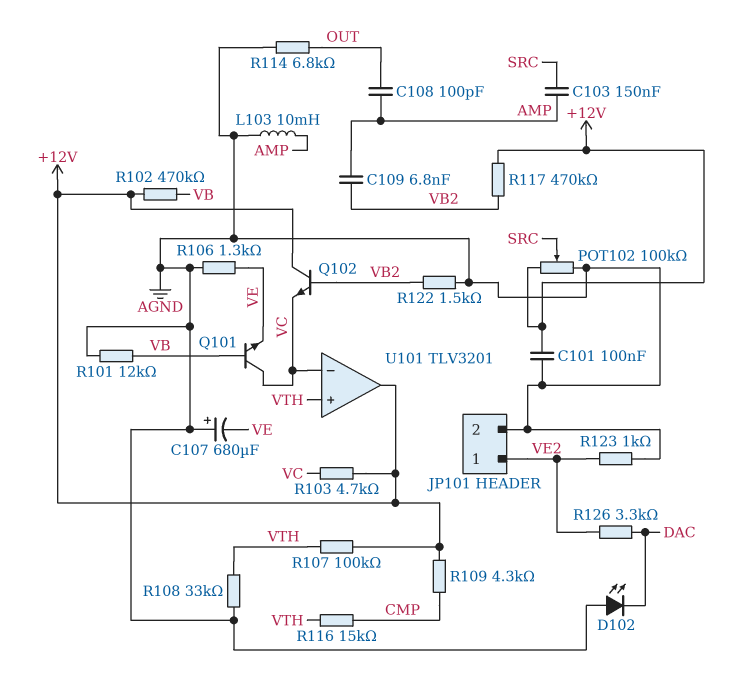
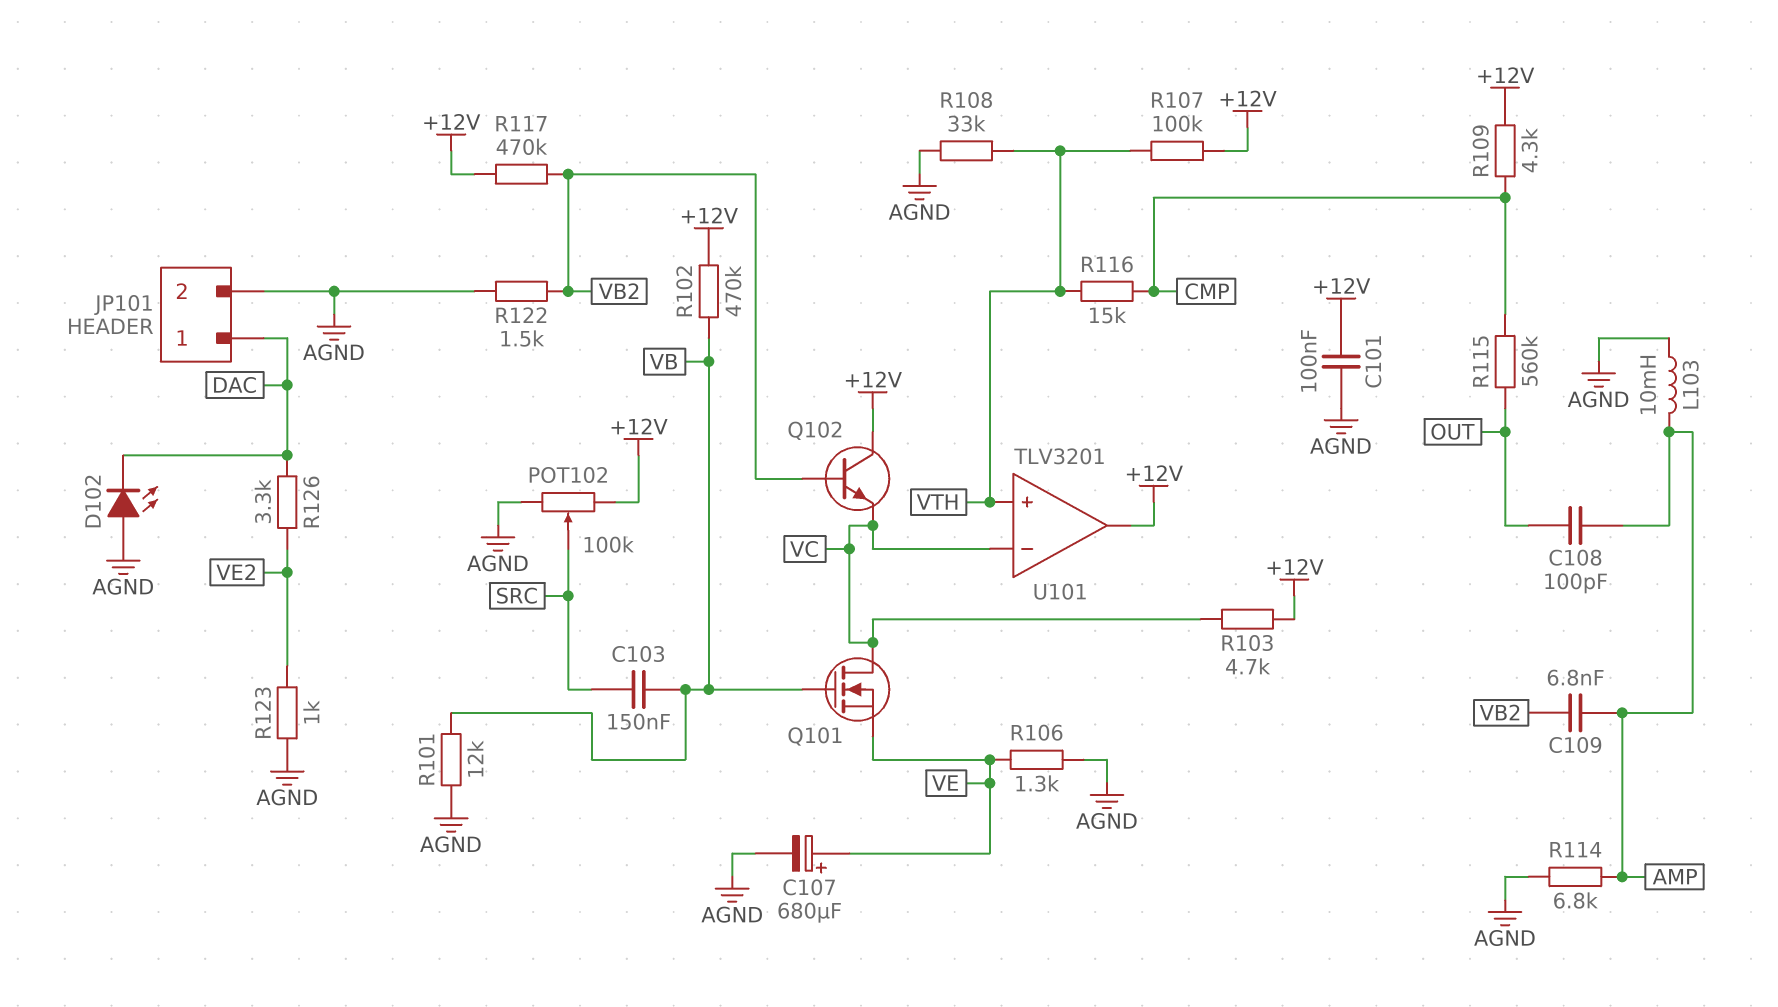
C103: 150nF (AMP, SRC) -> 150nF (SRC, VB)
C107: 680uF (plus AGND, minus VE) -> 680uF (plus VE, minus AGND)
JP101 pin 1: VE2 -> DAC
Q101: NPN (B VB, C VC, E VE) -> NMOS (G VB, D VC, S VE)
R114: 6.8k (AGND, OUT) -> 6.8k (AGND, AMP)
R115: none -> 560k (CMP, OUT)

